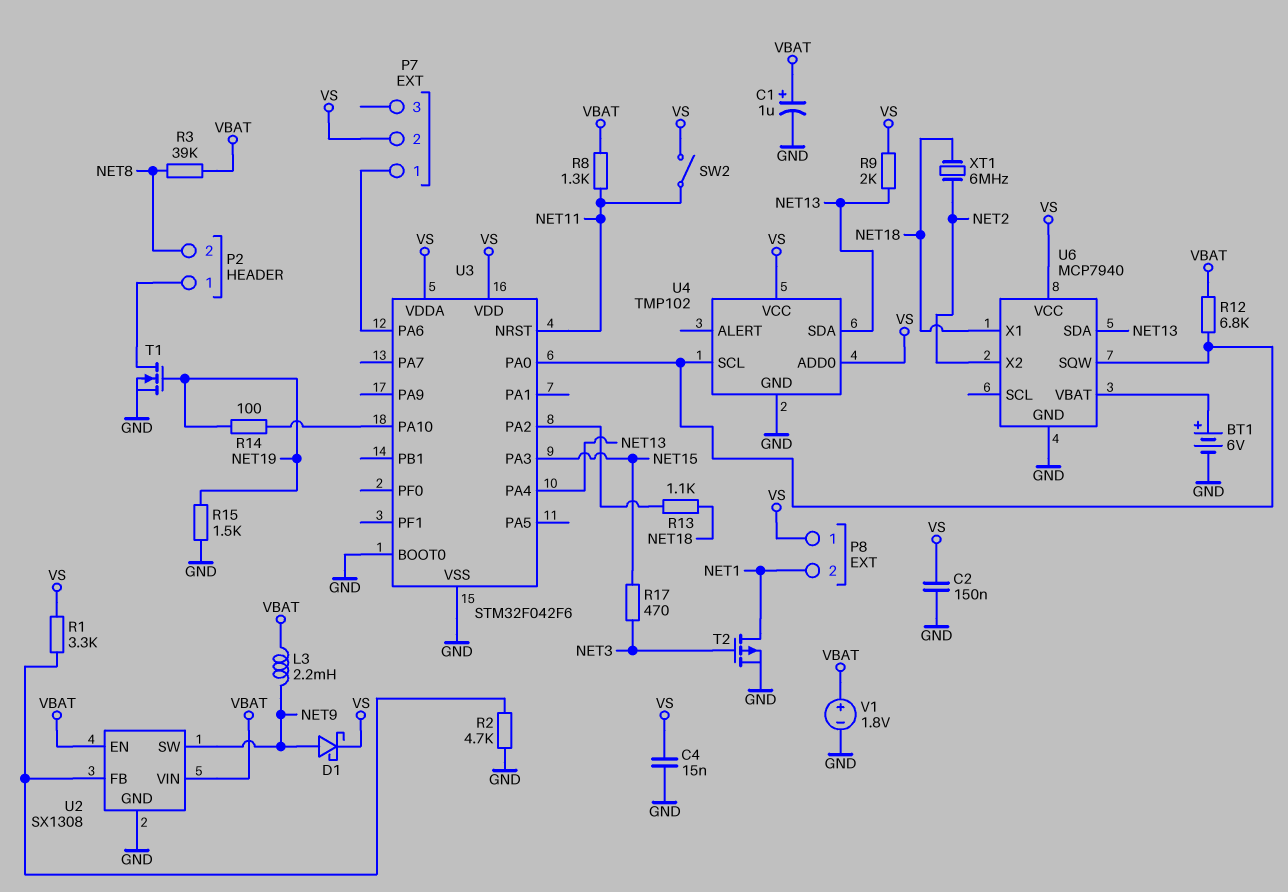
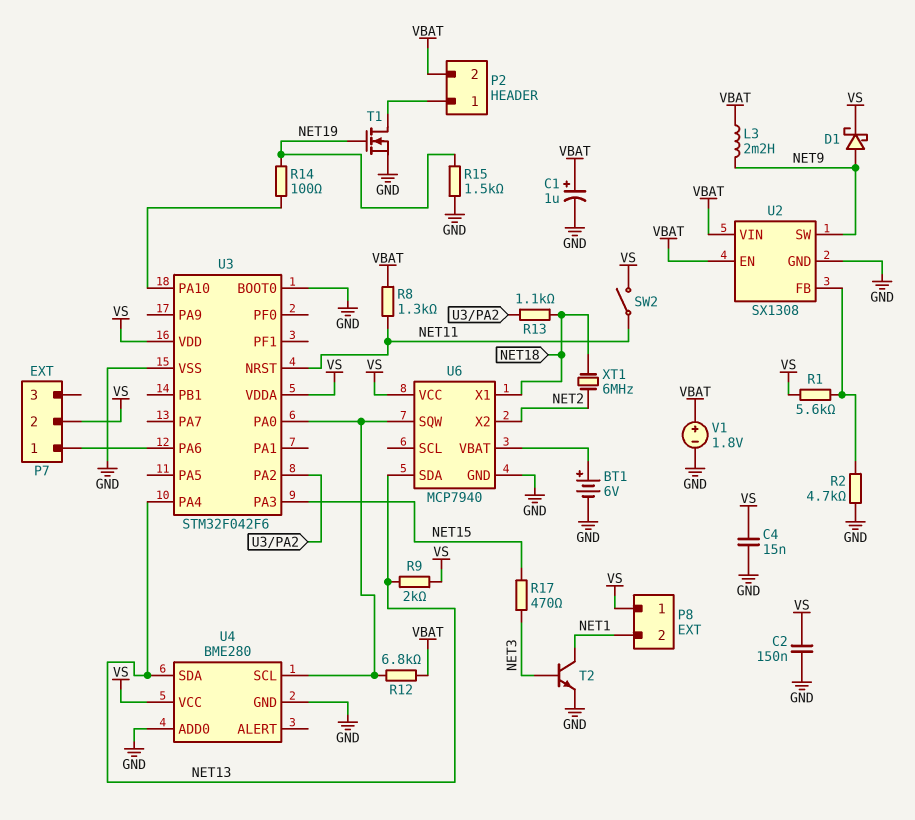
P2 pin 2: NET8 -> VBAT
R1: 3.3k (U2/FB, VS) -> 5.6k (U2/FB, VS)
R3: 39k (NET8, VBAT) -> none
T2: PMOS (G NET3, D NET1, S GND) -> NPN (B NET3, C NET1, E GND)
U4: TMP102 -> BME280
U4 pin ADD0: VS -> GND

